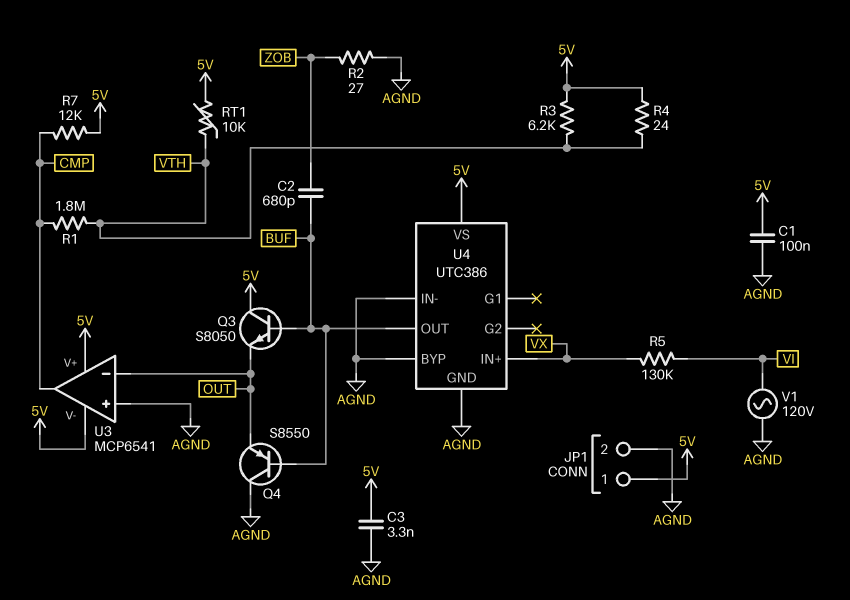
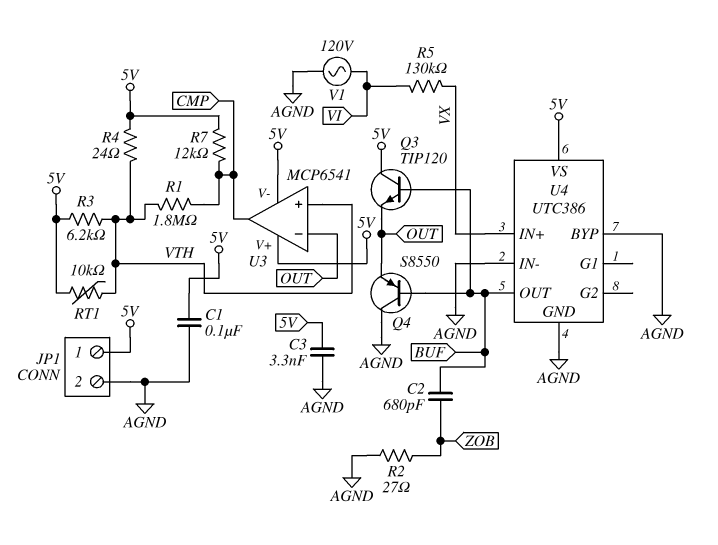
Q3: NPN S8050 (B BUF, C 5V, E OUT) -> NPN TIP120 (B BUF, C 5V, E OUT)
U3 pin in+: AGND -> VTH

